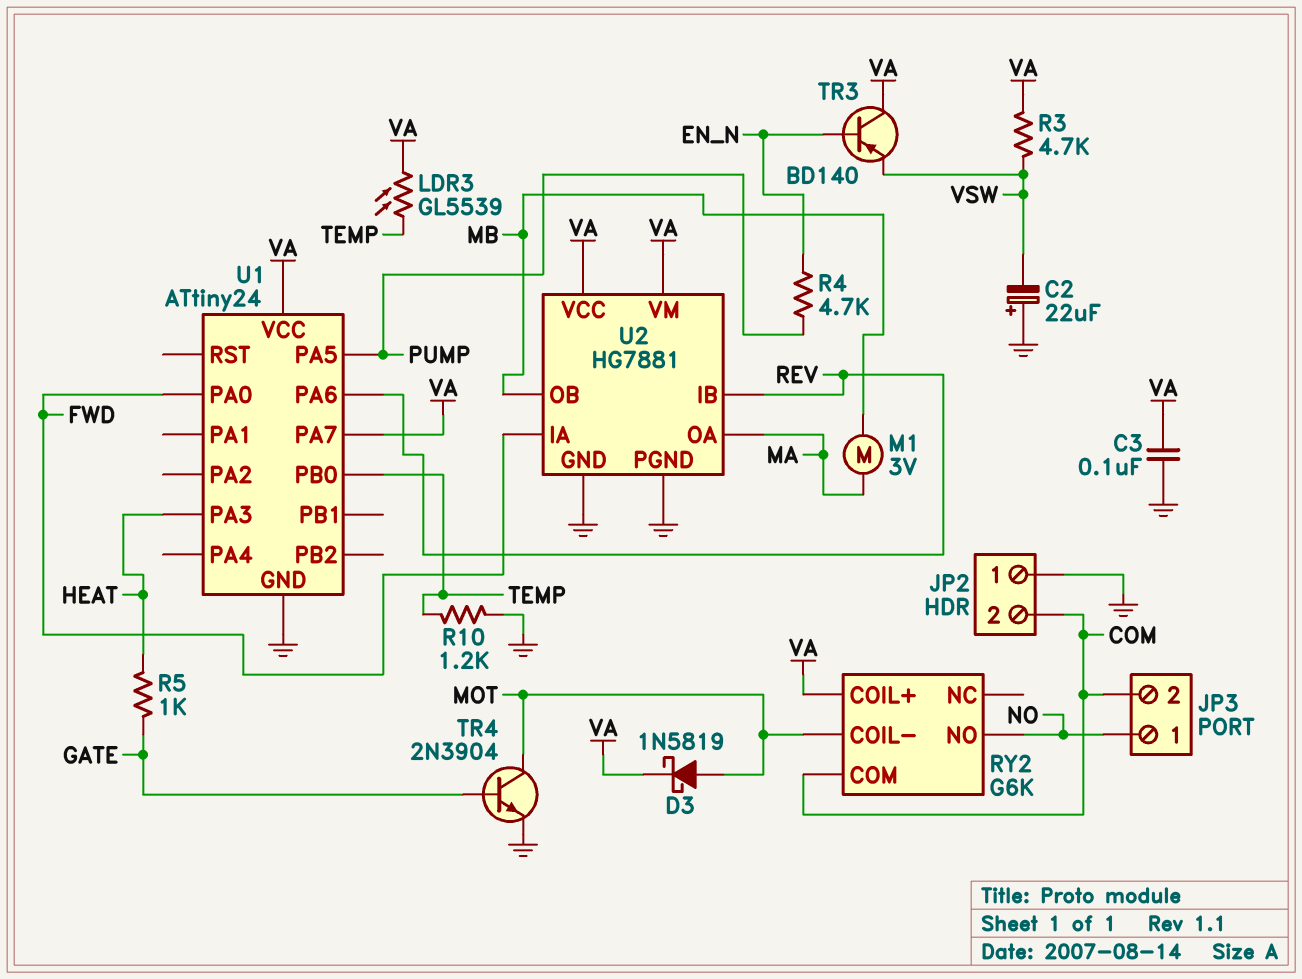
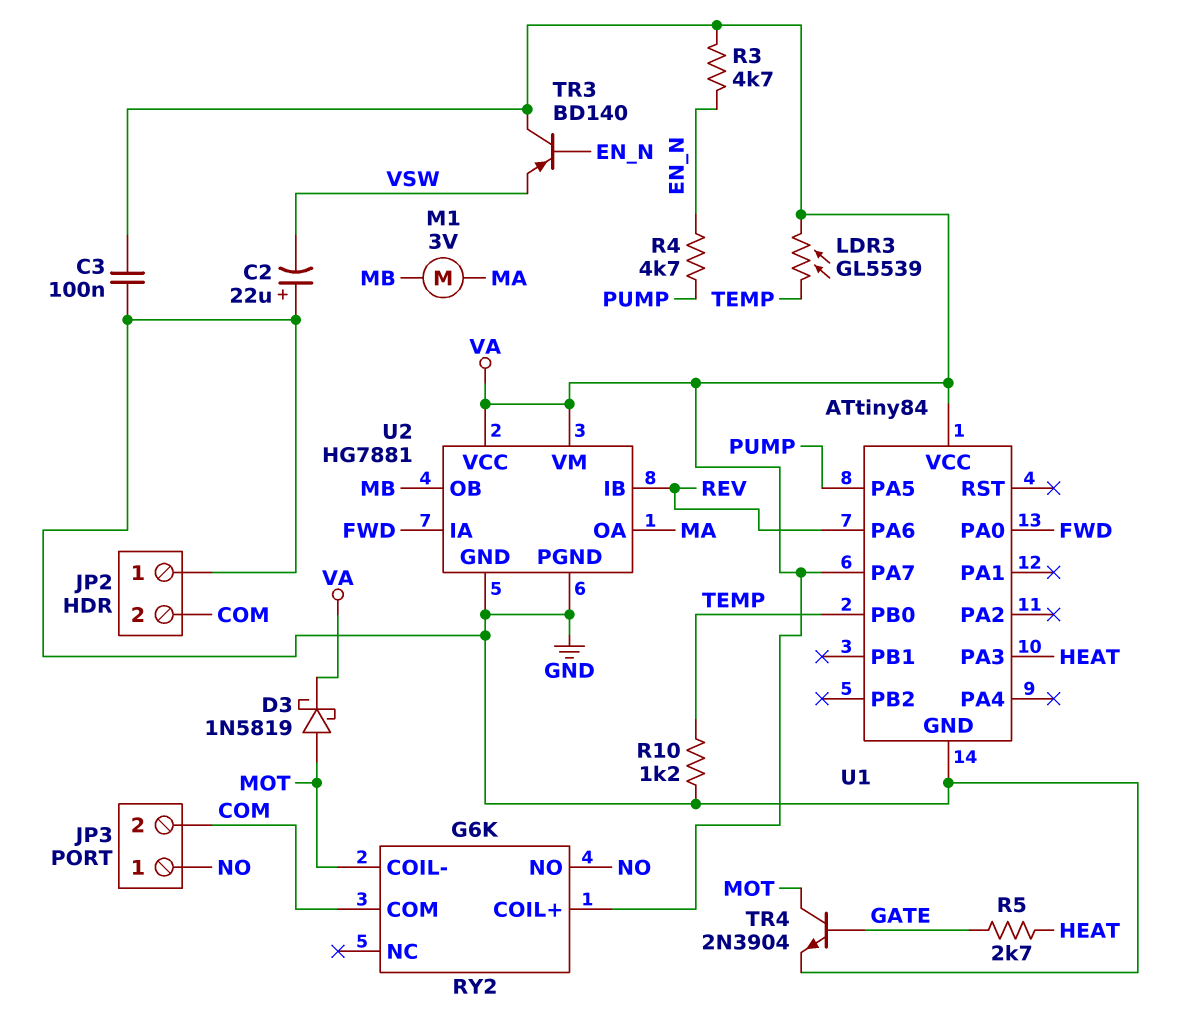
R3: 4.7k (VA, VSW) -> 4.7k (EN_N, VA)
R5: 1k (GATE, HEAT) -> 2.7k (GATE, HEAT)
U1: ATtiny24 -> ATtiny84

